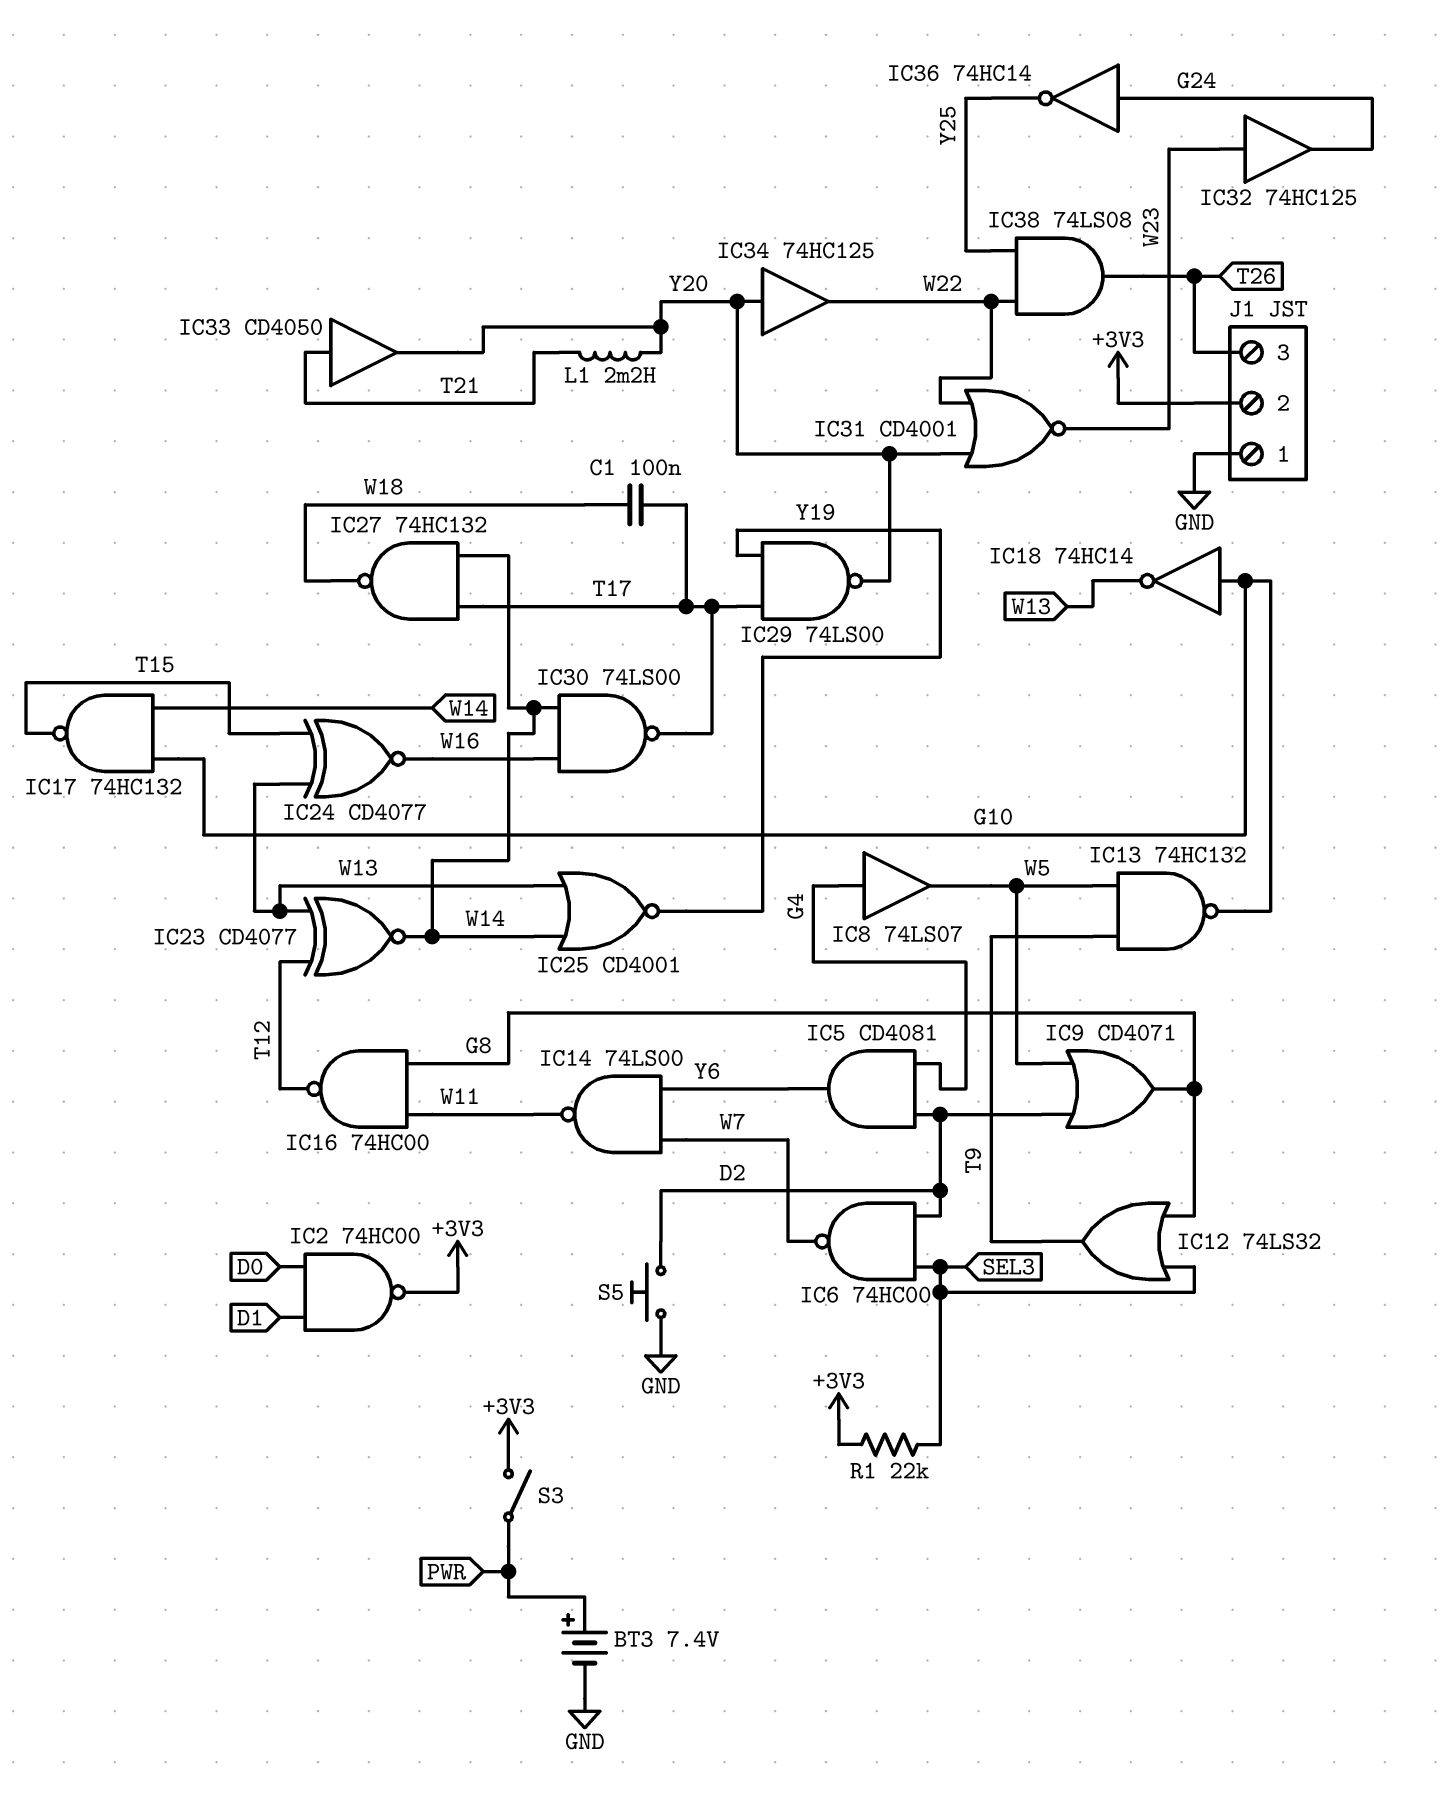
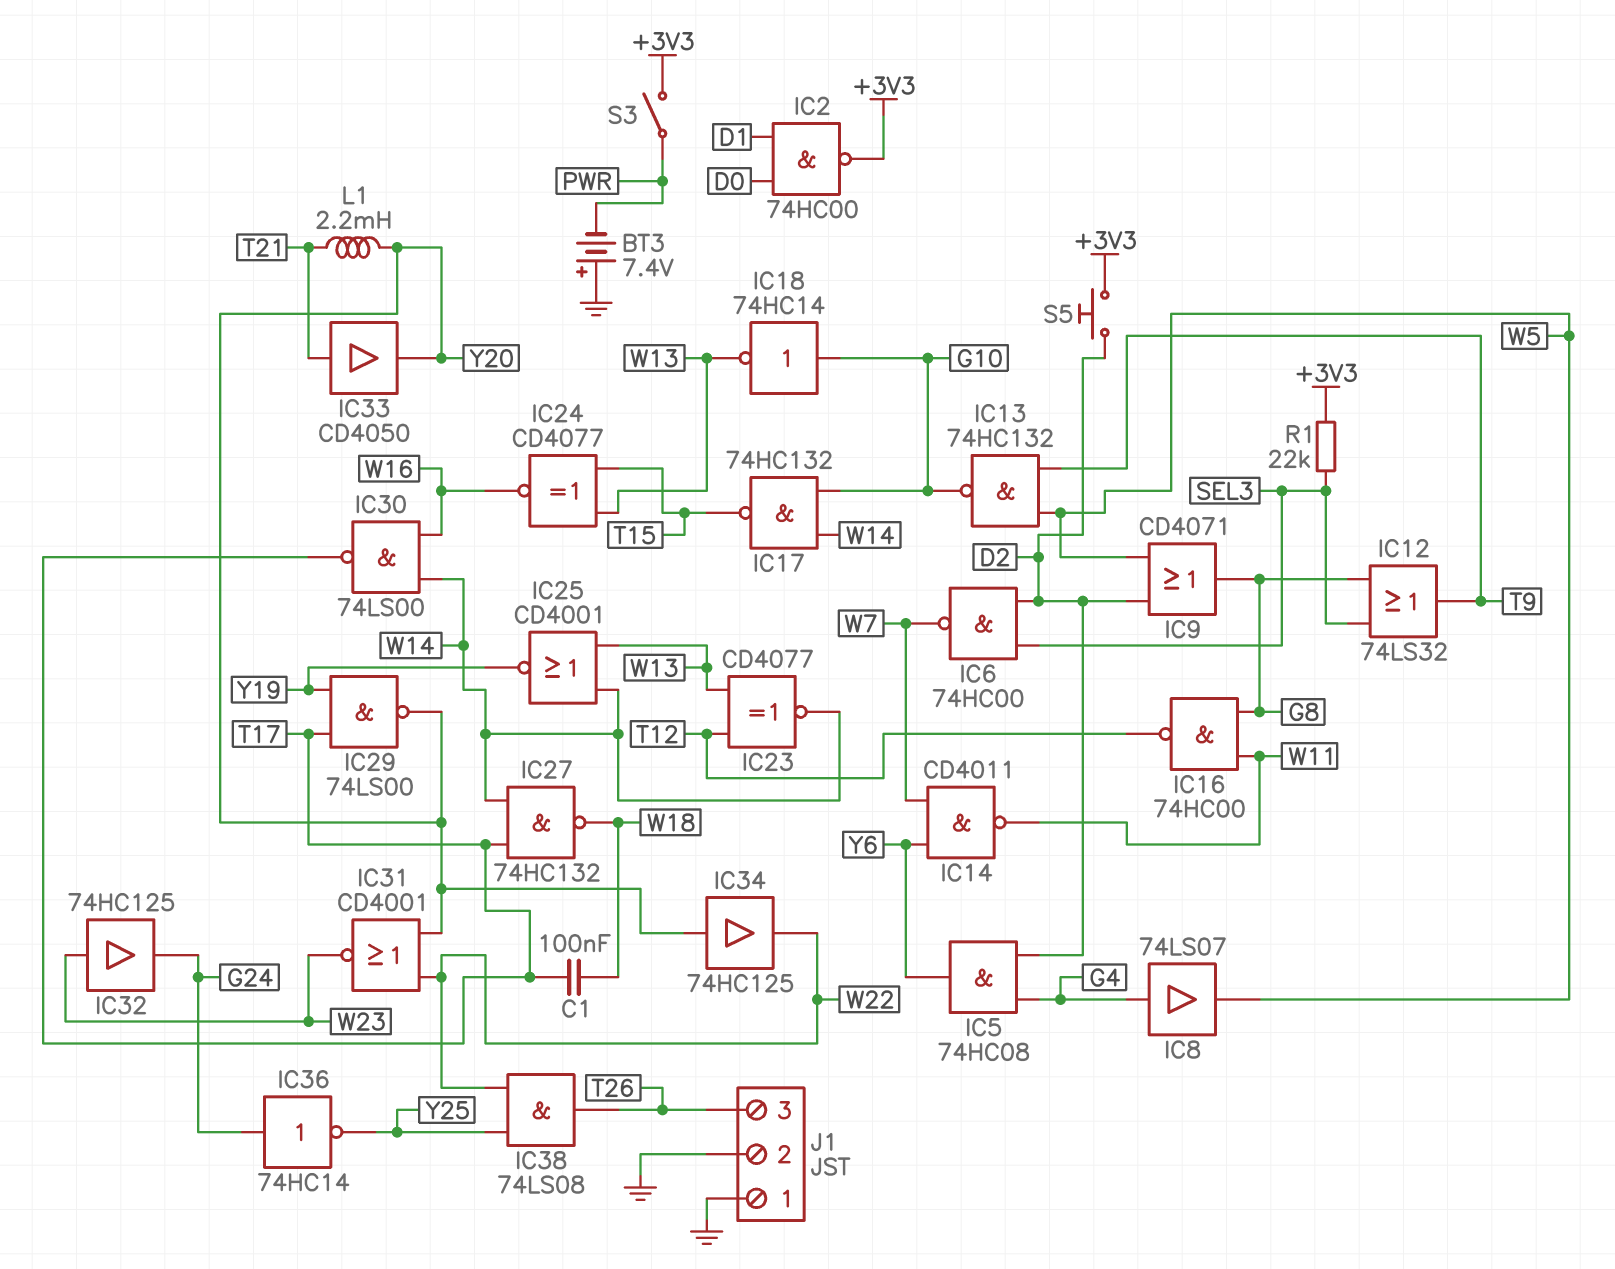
BT3: 7.4V (plus PWR, minus GND) -> 7.4V (plus GND, minus PWR)
IC5: AND CD4081 (in D2, in G4, out Y6) -> AND 74HC08 (in D2, in G4, out Y6)
IC14: NAND 74LS00 (in W7, in Y6, out W11) -> NAND CD4011 (in W7, in Y6, out W11)
J1 pin 2: +3V3 -> GND
S5: button (D2, GND) -> button (+3V3, D2)

